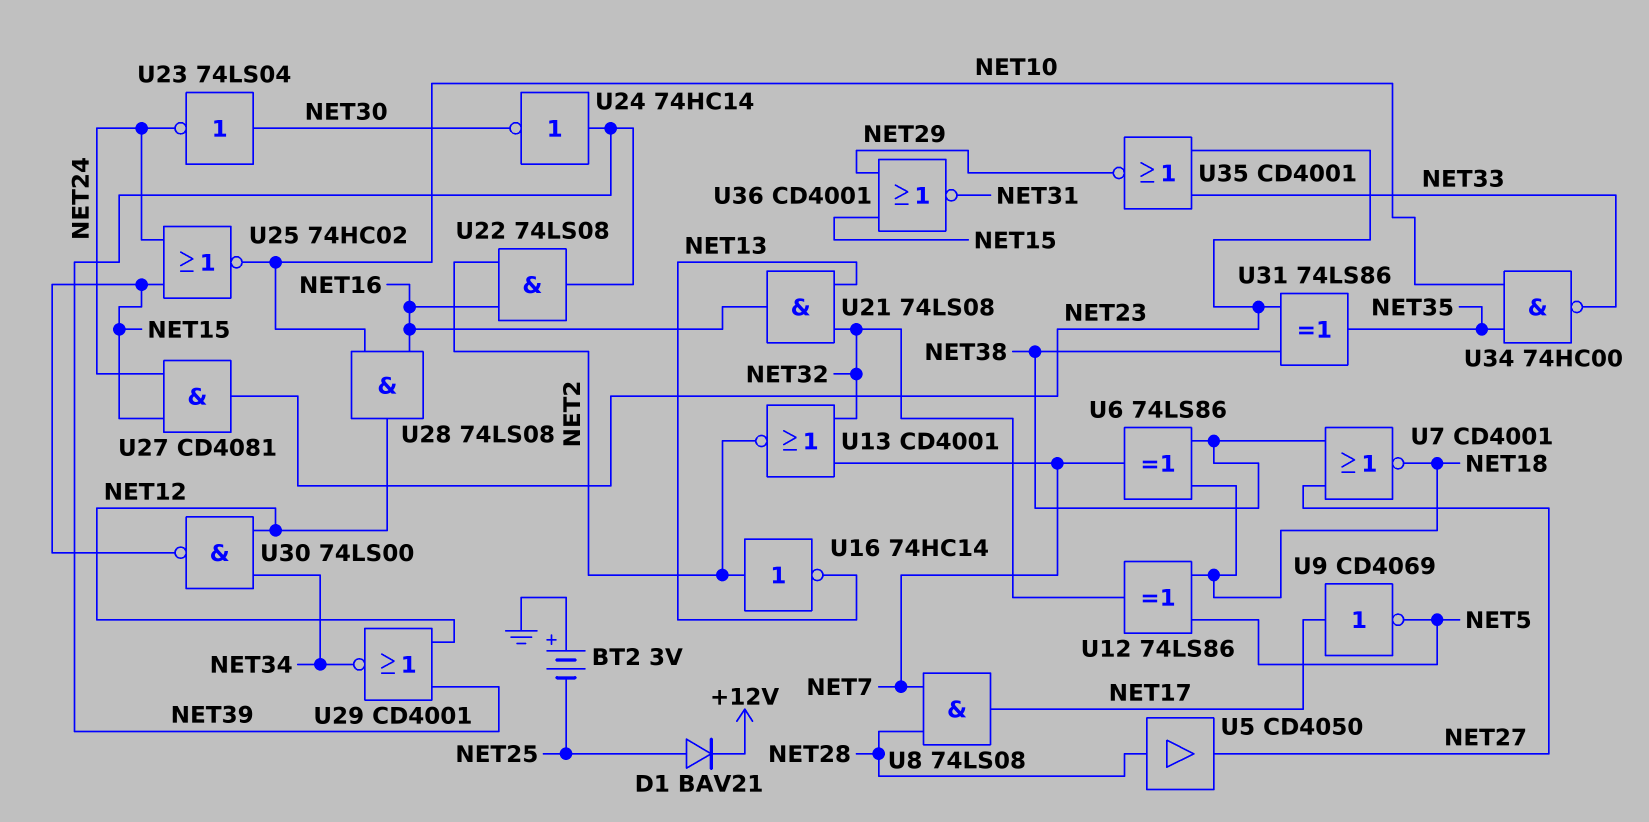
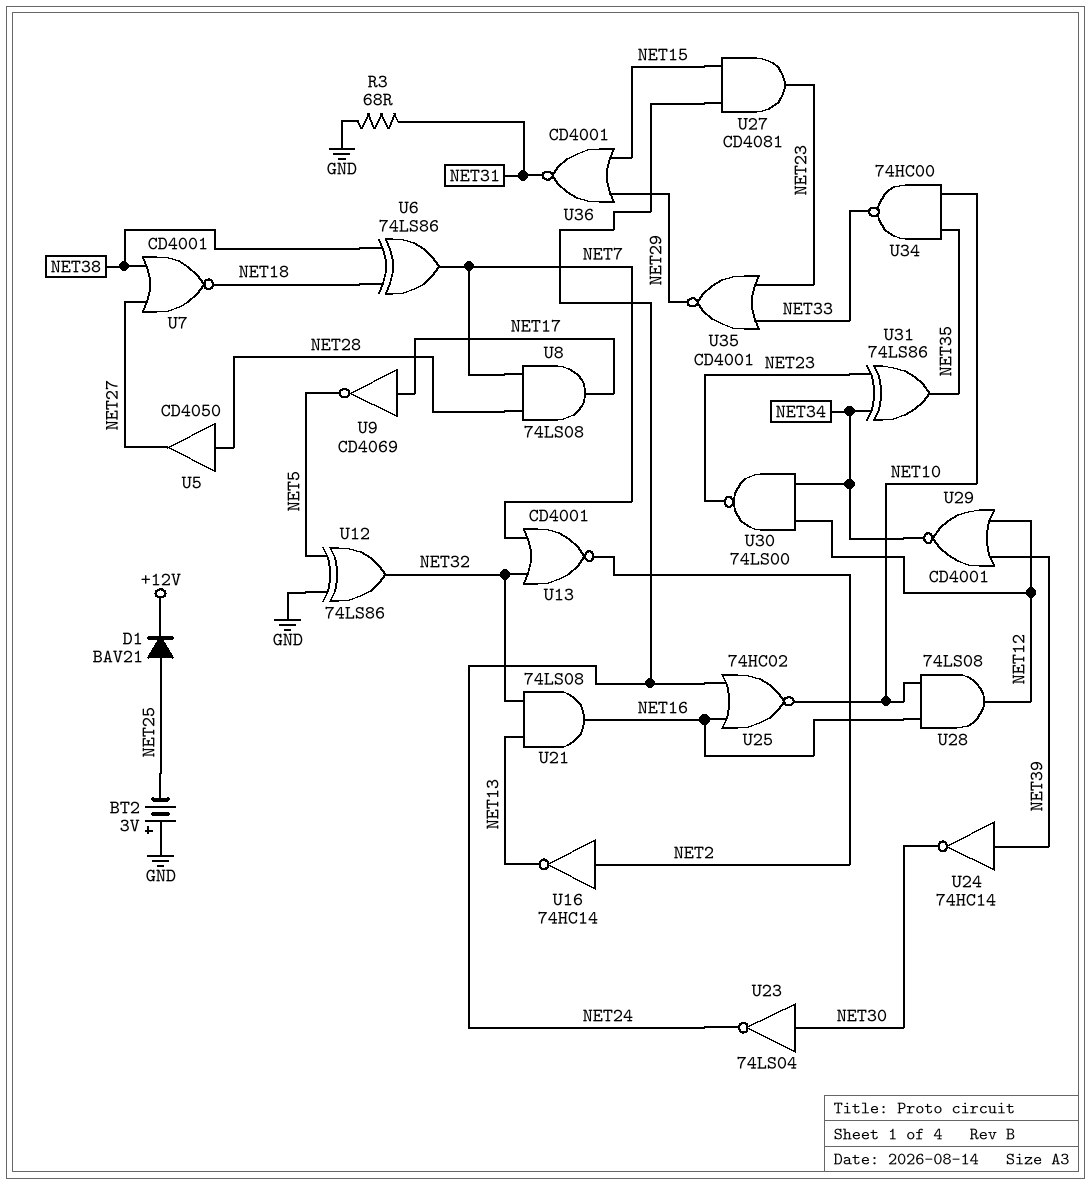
R3: none -> 68 (GND, NET31)
U12: XOR 74LS86 (in NET5, in NET18, out NET32) -> XOR 74LS86 (in GND, in NET5, out NET32)
U22: AND 74LS08 (in NET2, in NET16, out NET39) -> none
U25: NOR 74HC02 (in NET15, in NET24, out NET10) -> NOR 74HC02 (in NET16, in NET24, out NET10)
U30: NAND 74LS00 (in NET12, in NET34, out NET15) -> NAND 74LS00 (in NET12, in NET34, out NET23)
U31: XOR 74LS86 (in NET23, in NET38, out NET35) -> XOR 74LS86 (in NET23, in NET34, out NET35)

